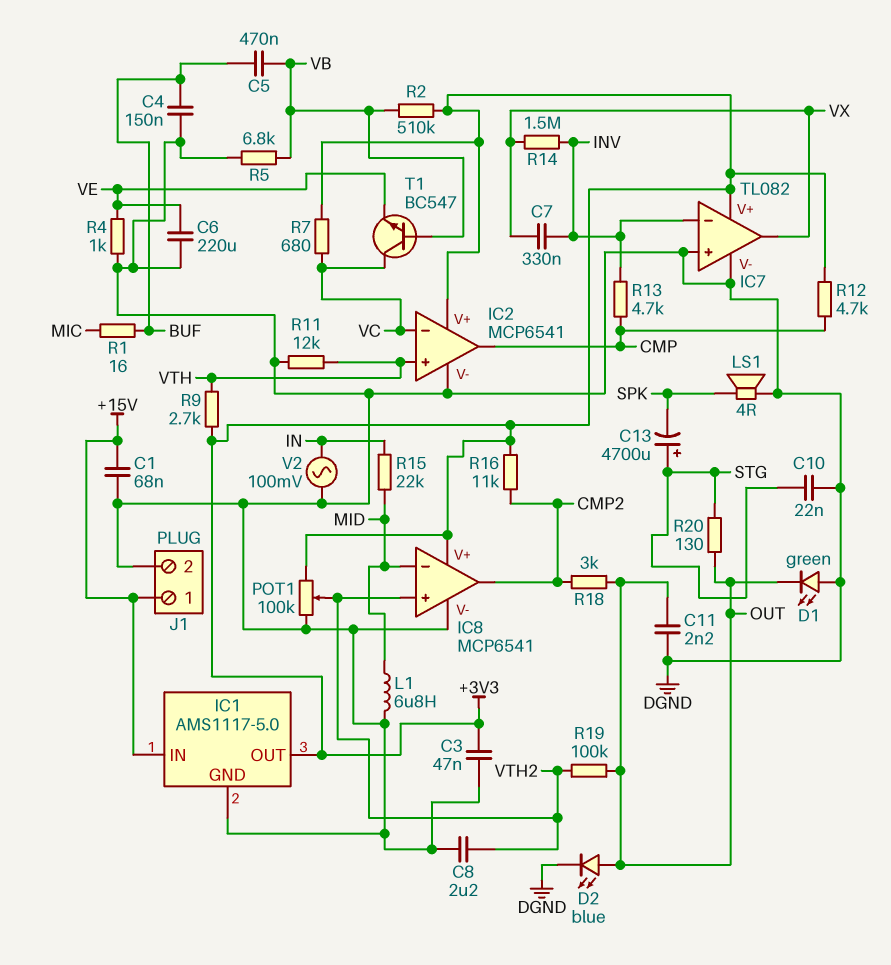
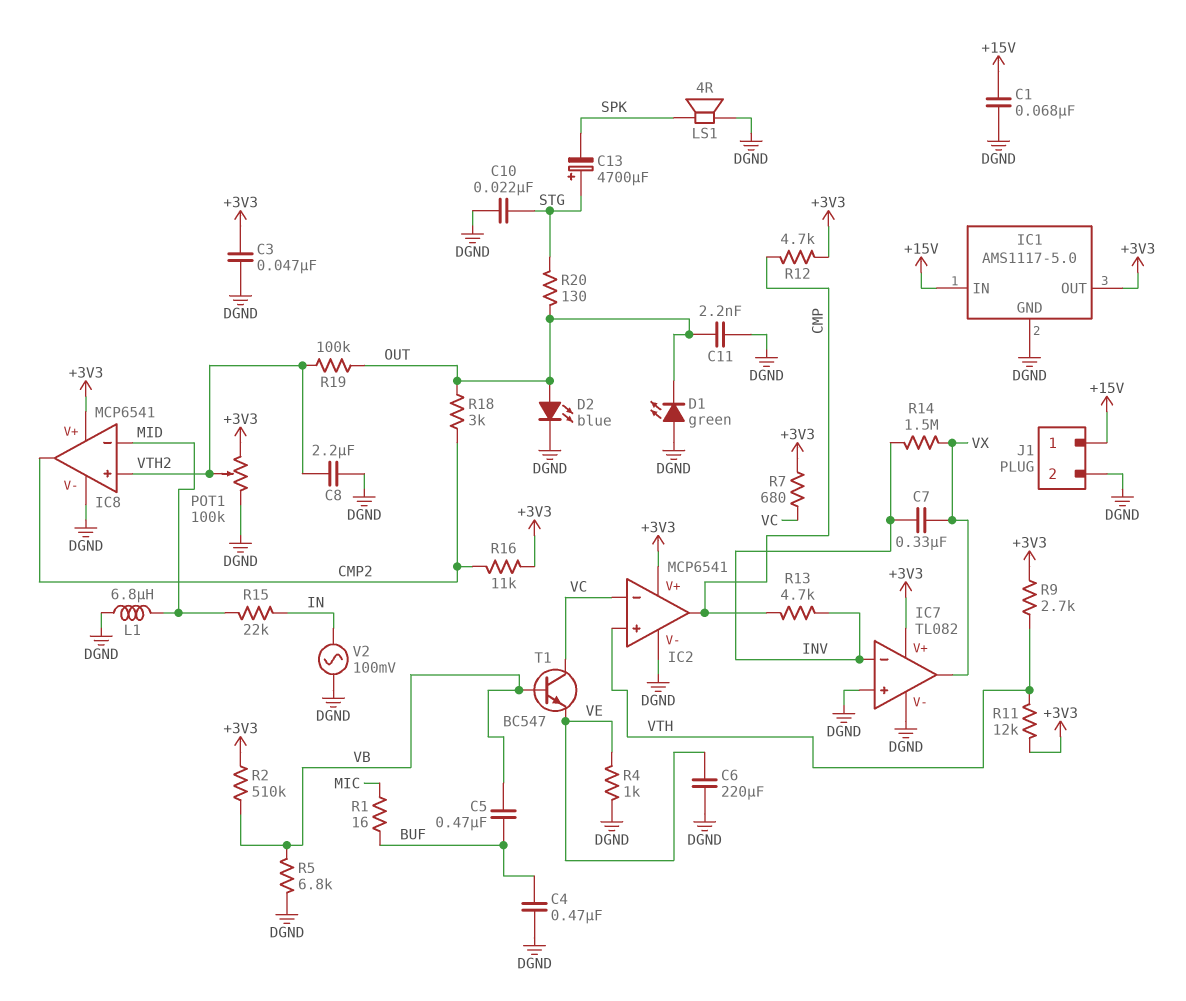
C4: 150nF (BUF, DGND) -> 470nF (BUF, DGND)
R11: 12k (DGND, VTH) -> 12k (+3V3, VTH)

